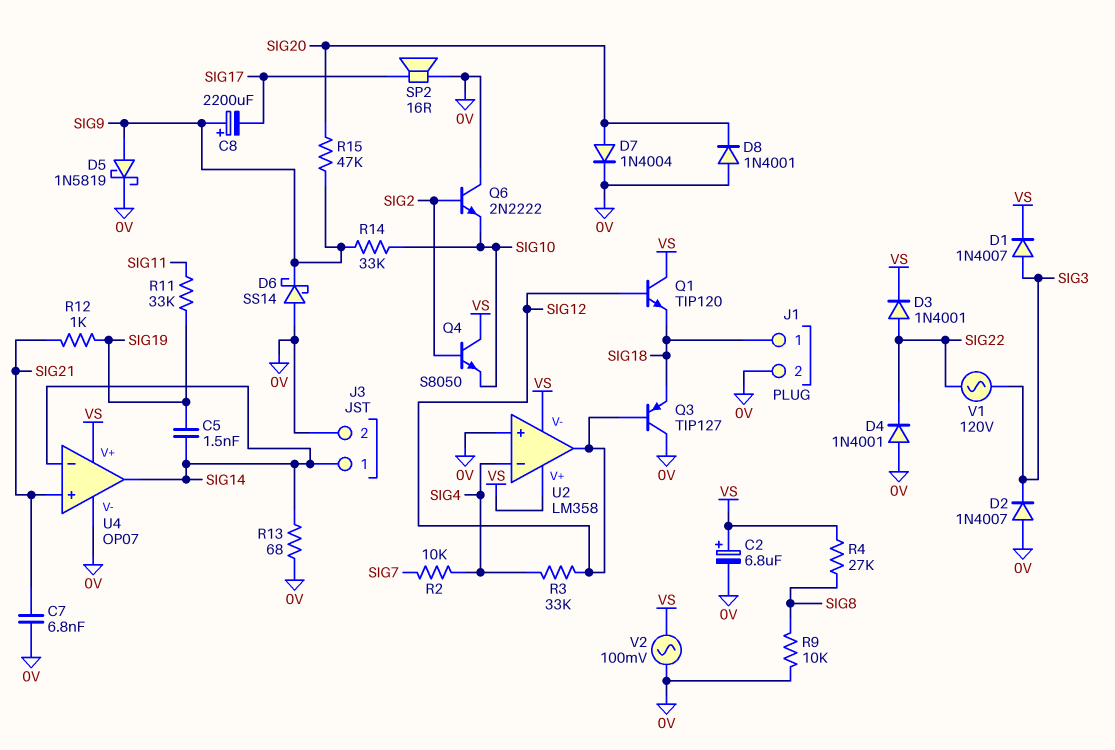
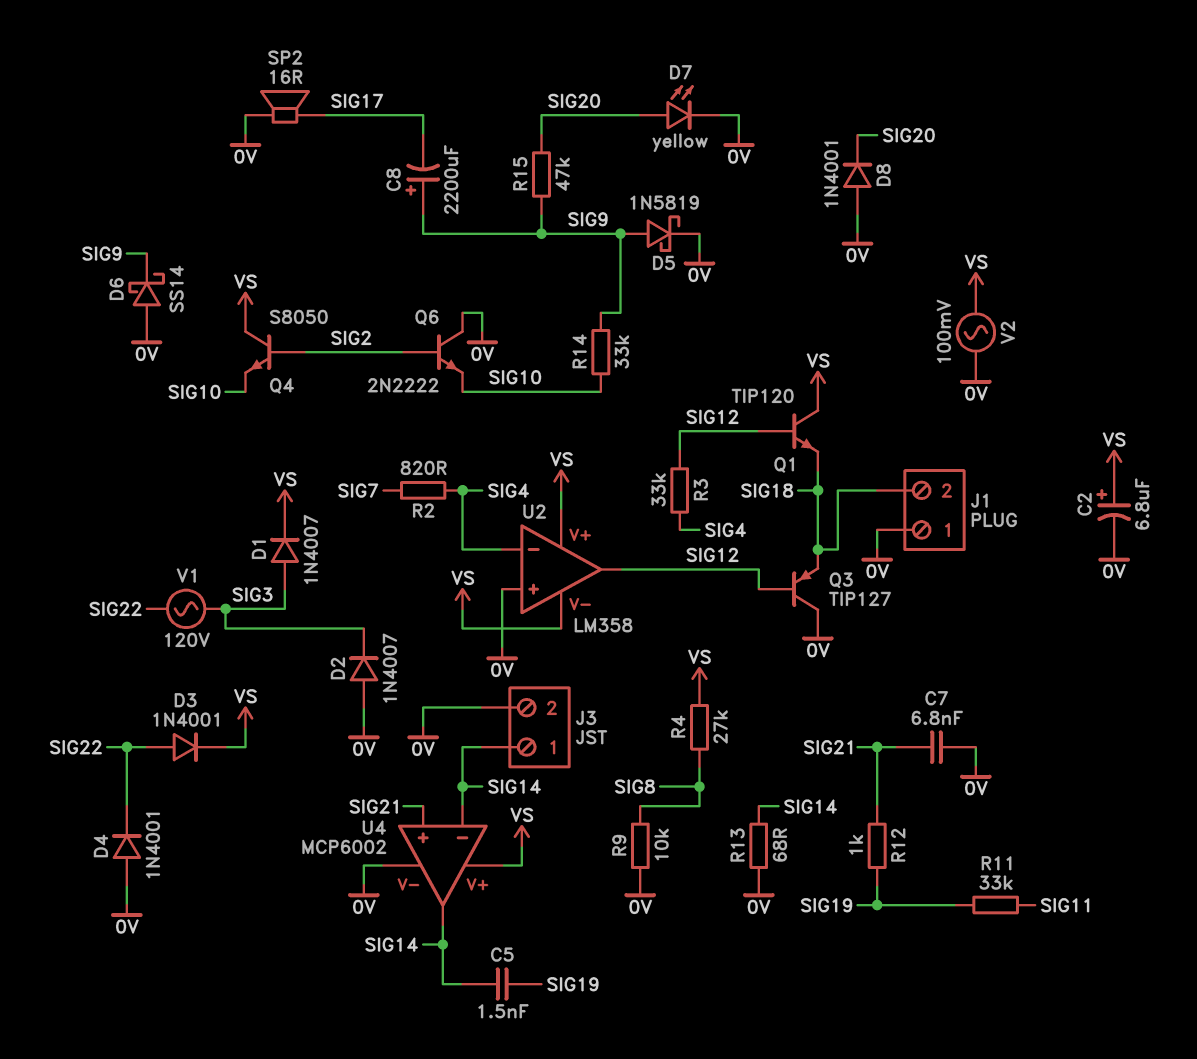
D7: diode 1N4004 (A SIG20, K 0V) -> LED yellow (A SIG20, K 0V)
J1 pin 1: SIG18 -> 0V
J1 pin 2: 0V -> SIG18
R2: 10k (SIG4, SIG7) -> 820 (SIG4, SIG7)
U4: OP07 -> MCP6002

